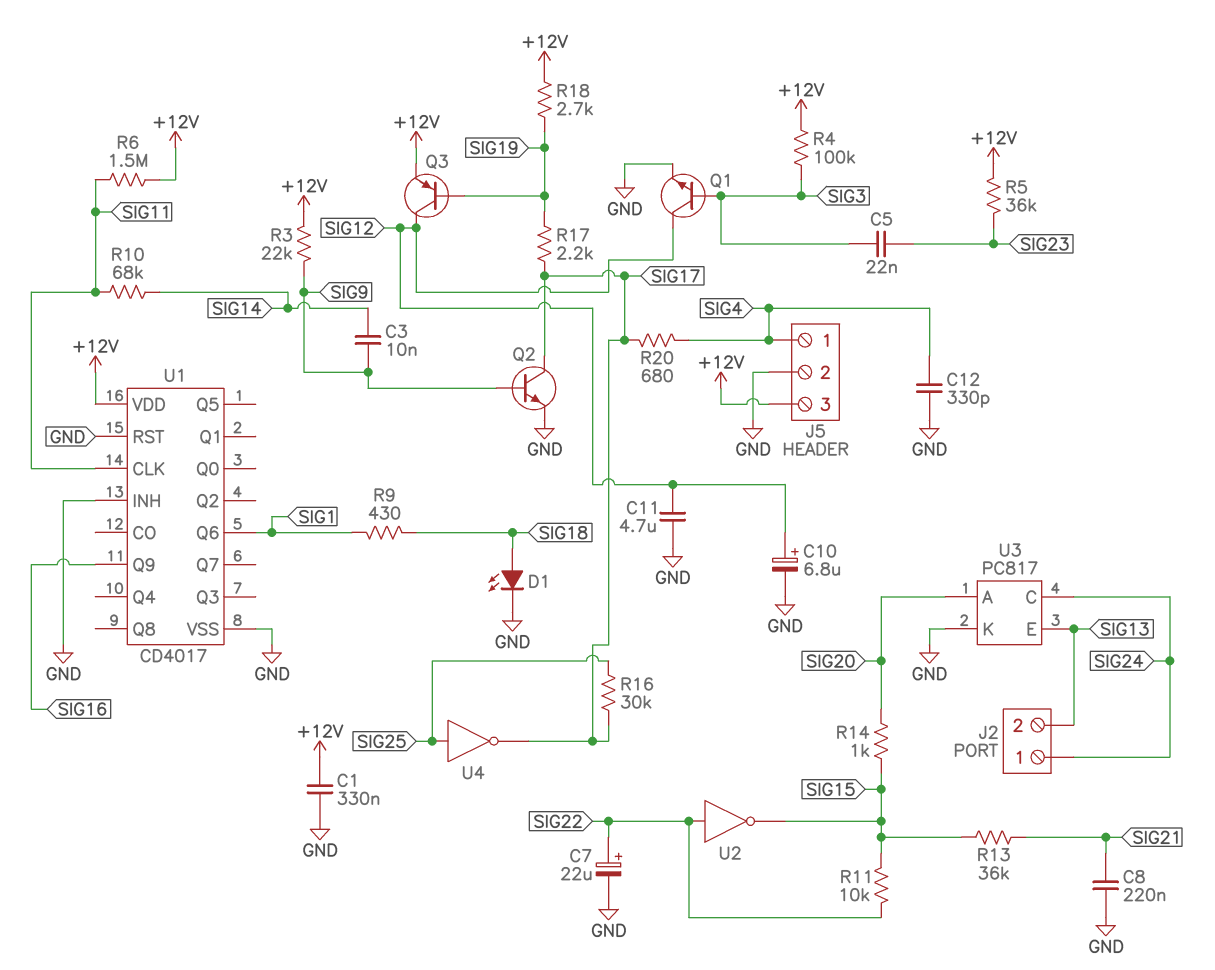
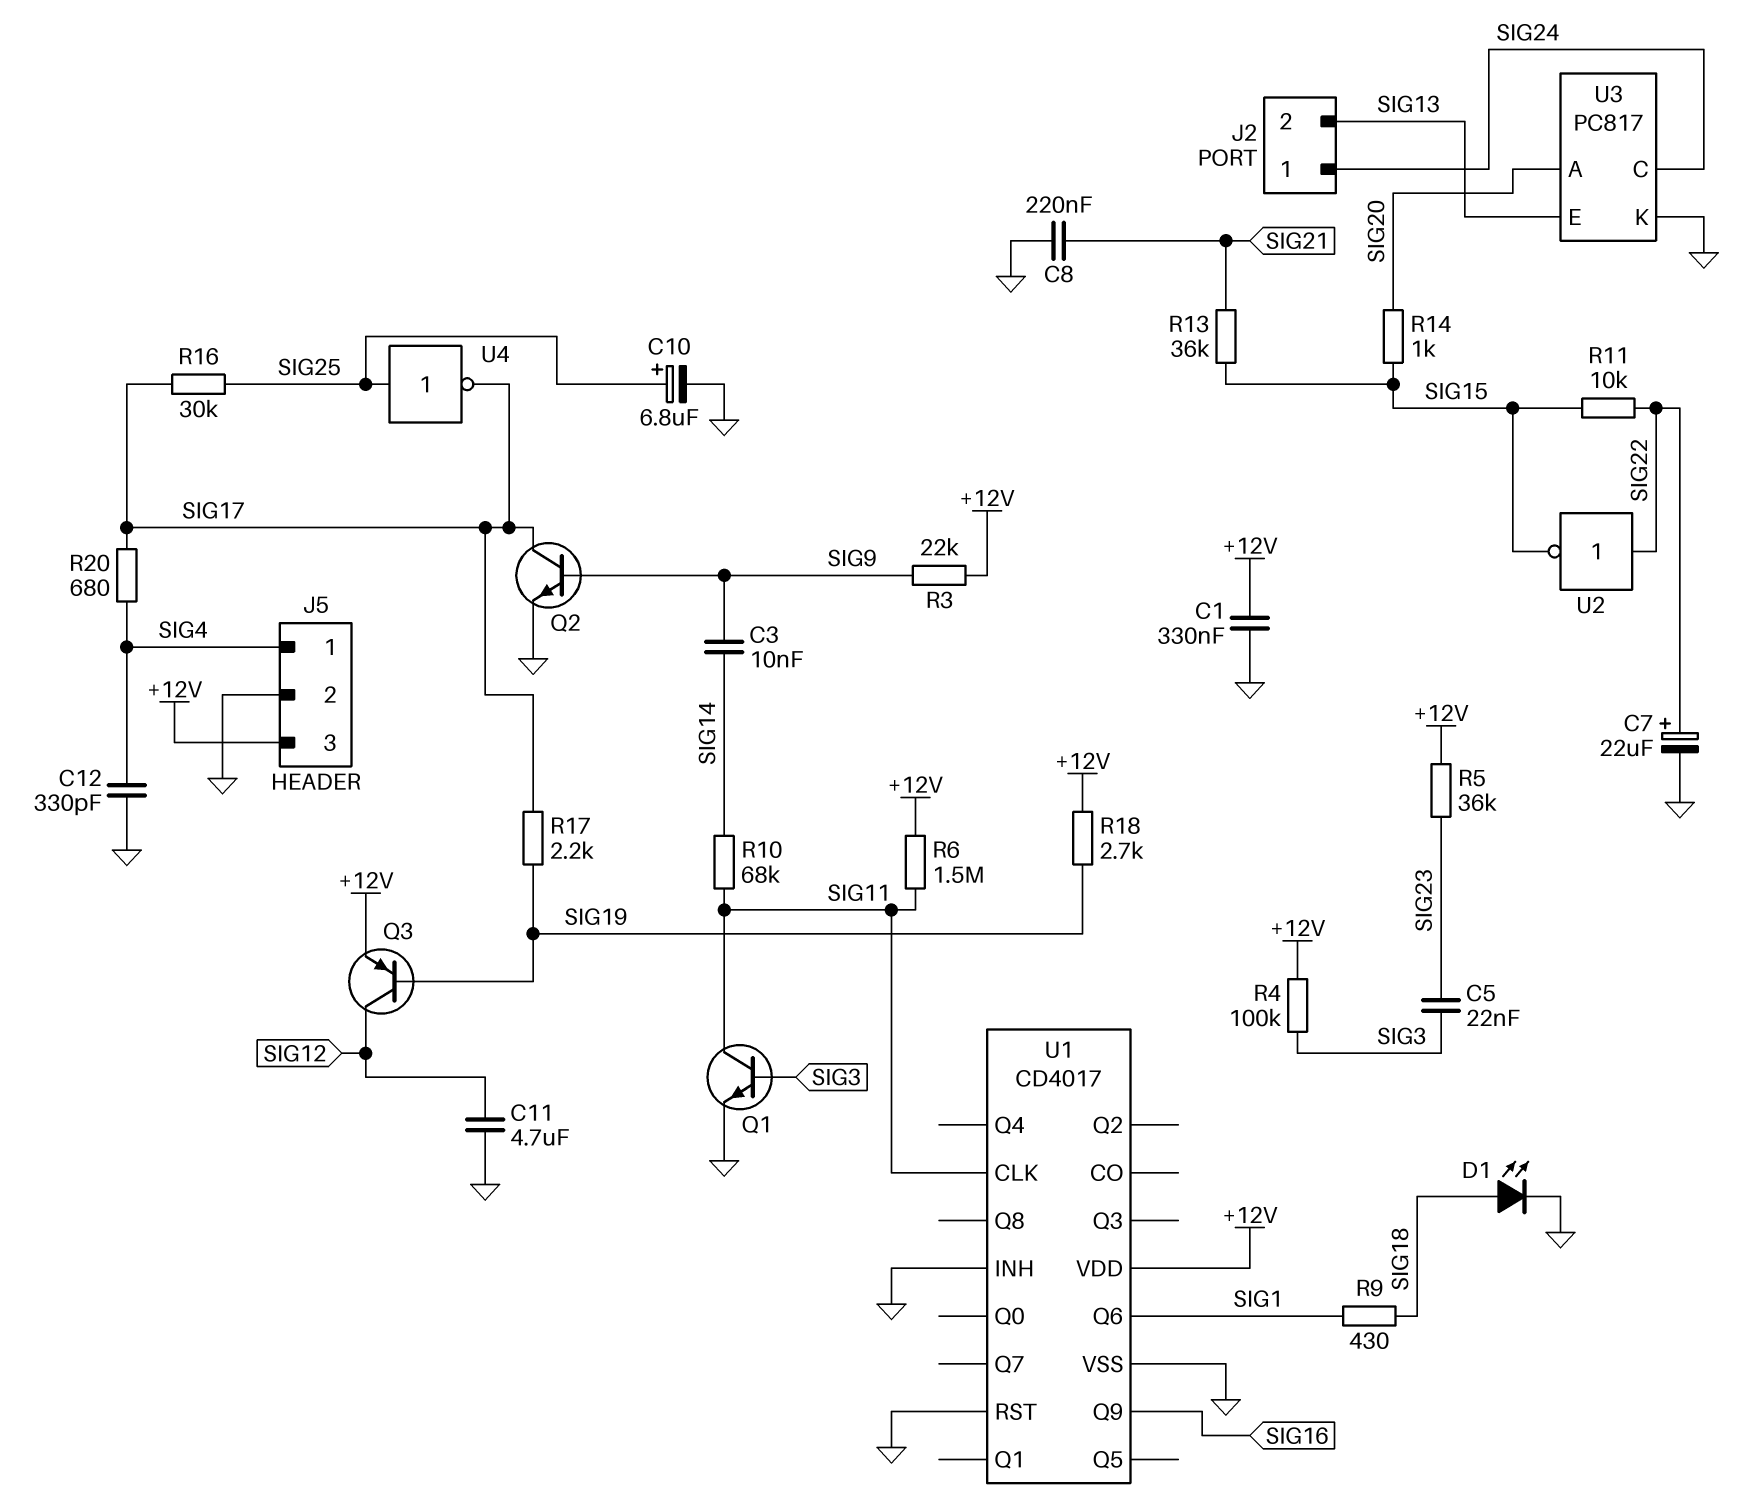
C10: 6.8uF (plus SIG12, minus GND) -> 6.8uF (plus SIG25, minus GND)
Q1: NPN (B SIG3, C SIG12, E GND) -> NPN (B SIG3, C SIG11, E GND)

